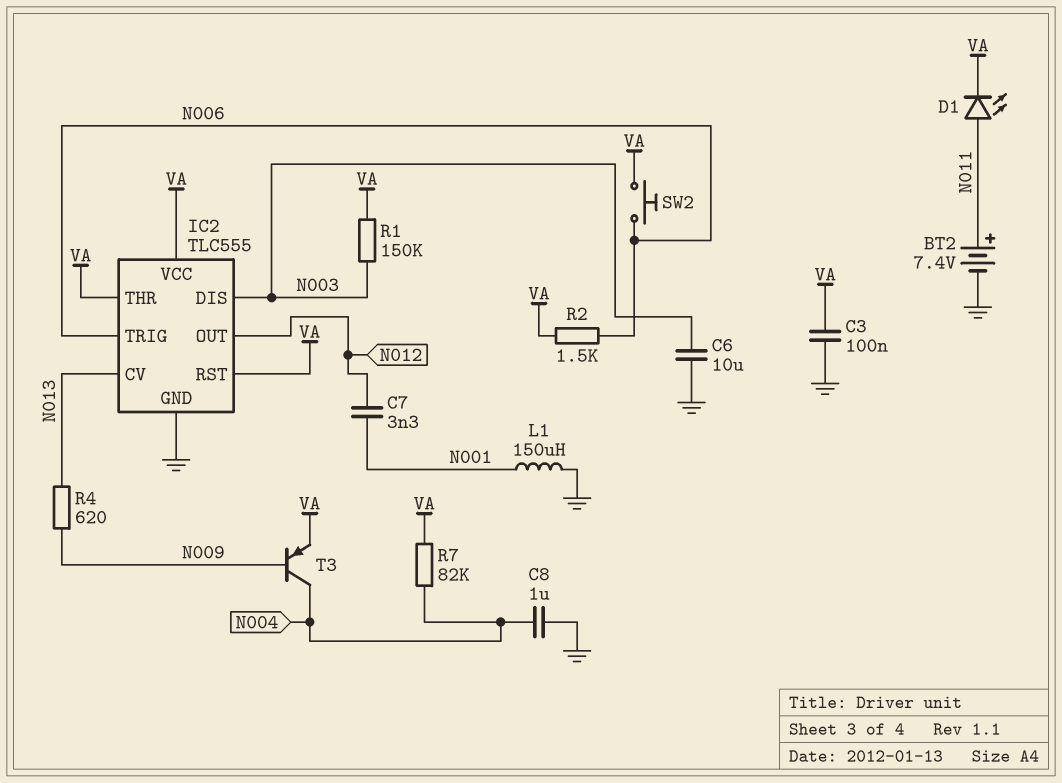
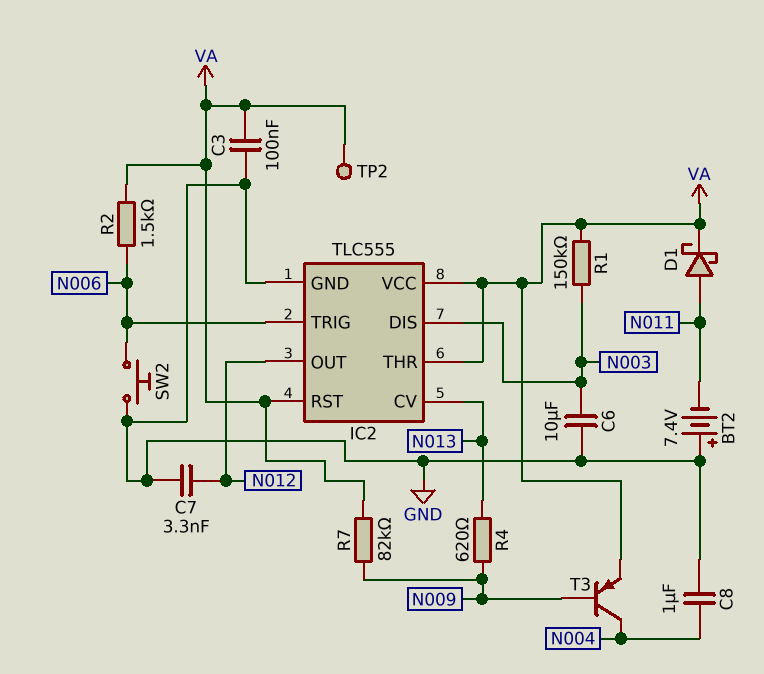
BT2: 7.4V (plus N011, minus GND) -> 7.4V (plus GND, minus N011)
C7: 3.3nF (N001, N012) -> 3.3nF (GND, N012)
D1: LED (A N011, K VA) -> schottky (A N011, K VA)
L1: 150uH (GND, N001) -> none
R7: 82k (N004, VA) -> 82k (N009, VA)
SW2: button (N006, VA) -> button (GND, N006)
TP2: none -> test point (VA)

